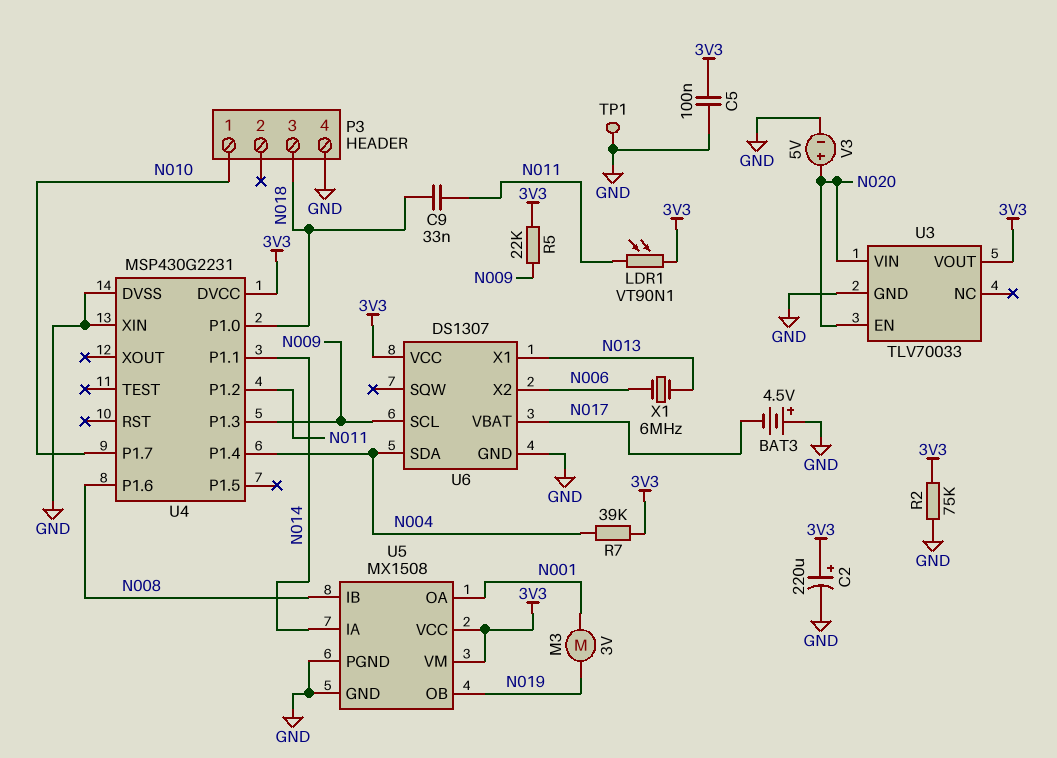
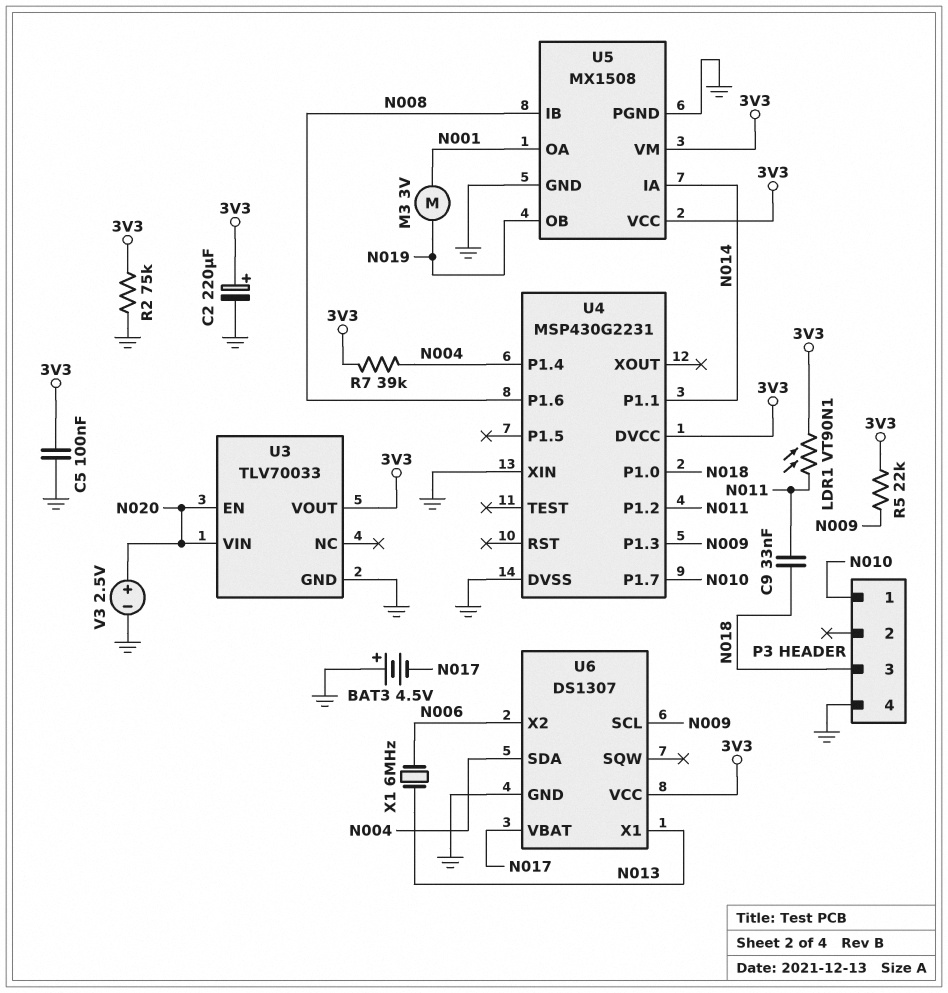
TP1: test point (GND) -> none
V3: 5V (plus N020, minus GND) -> 2.5V (plus N020, minus GND)

